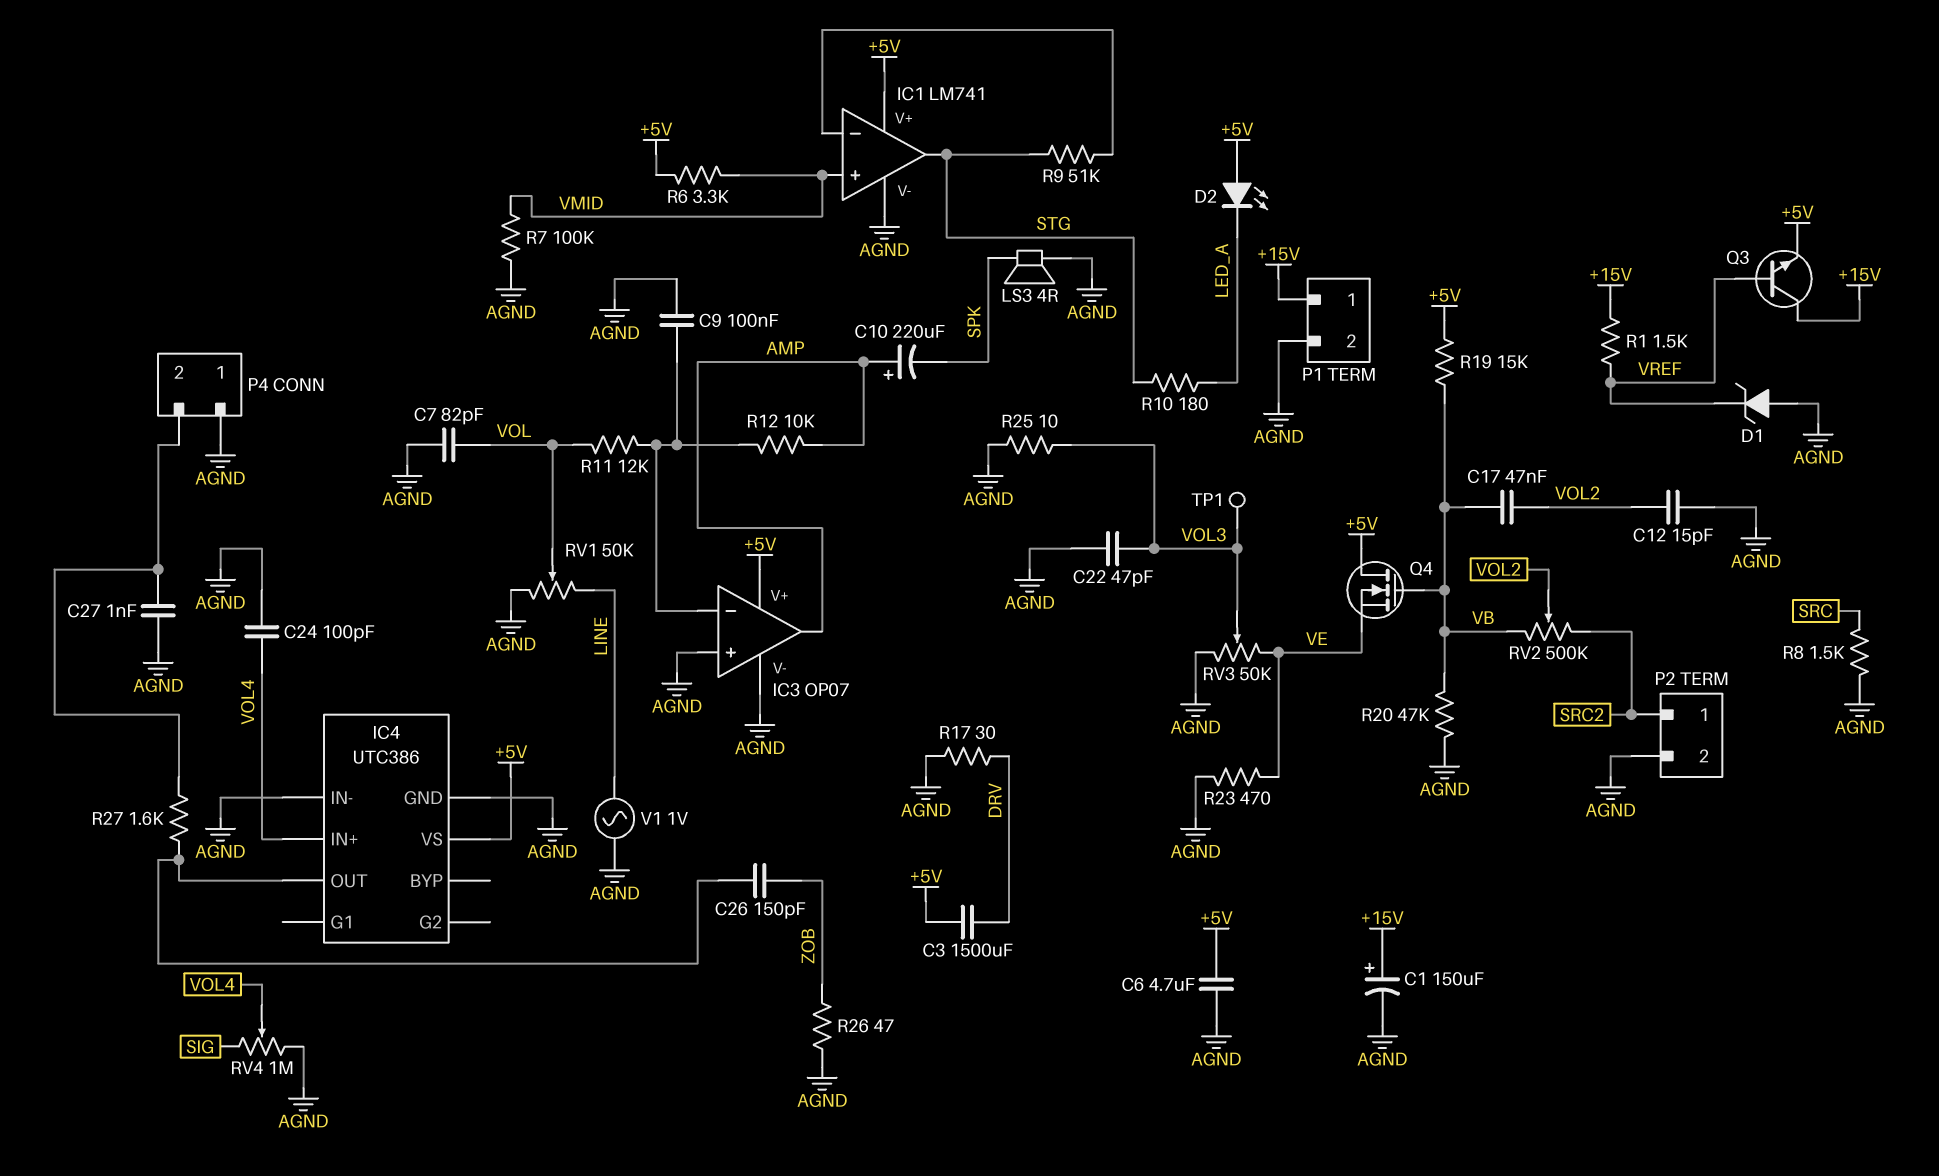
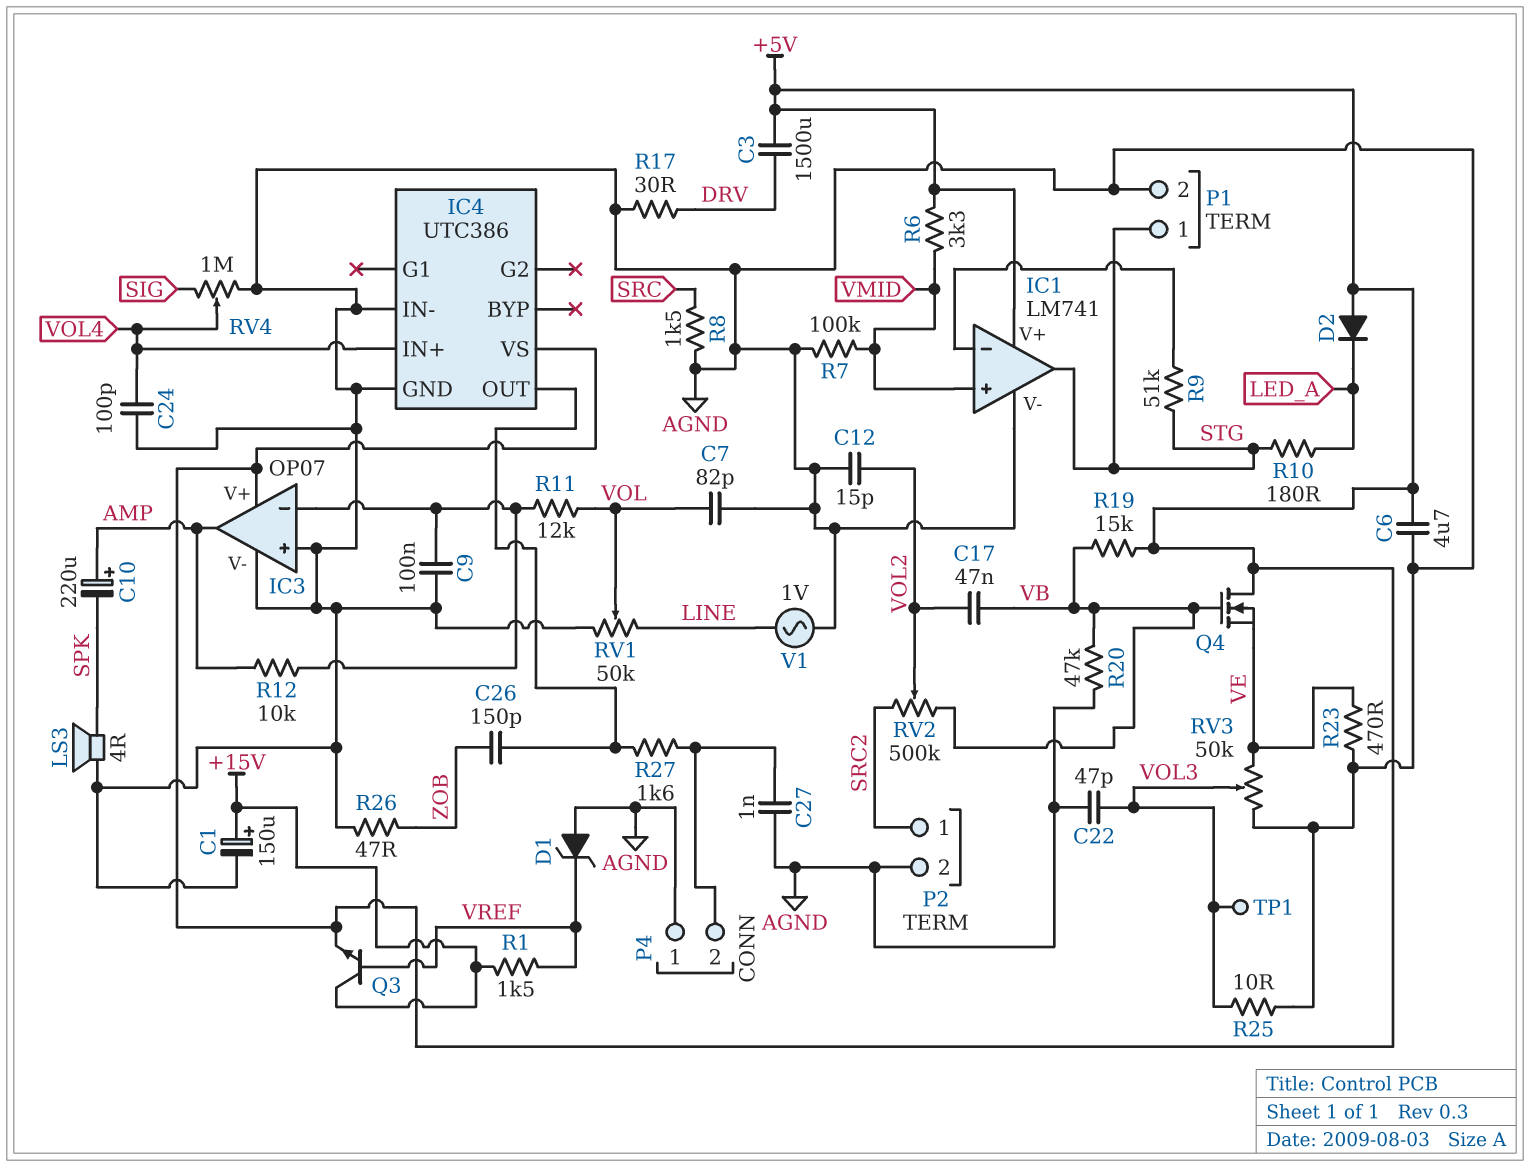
D2: LED (A +5V, K LED_A) -> diode (A +5V, K LED_A)
P1 pin 1: +15V -> STG

